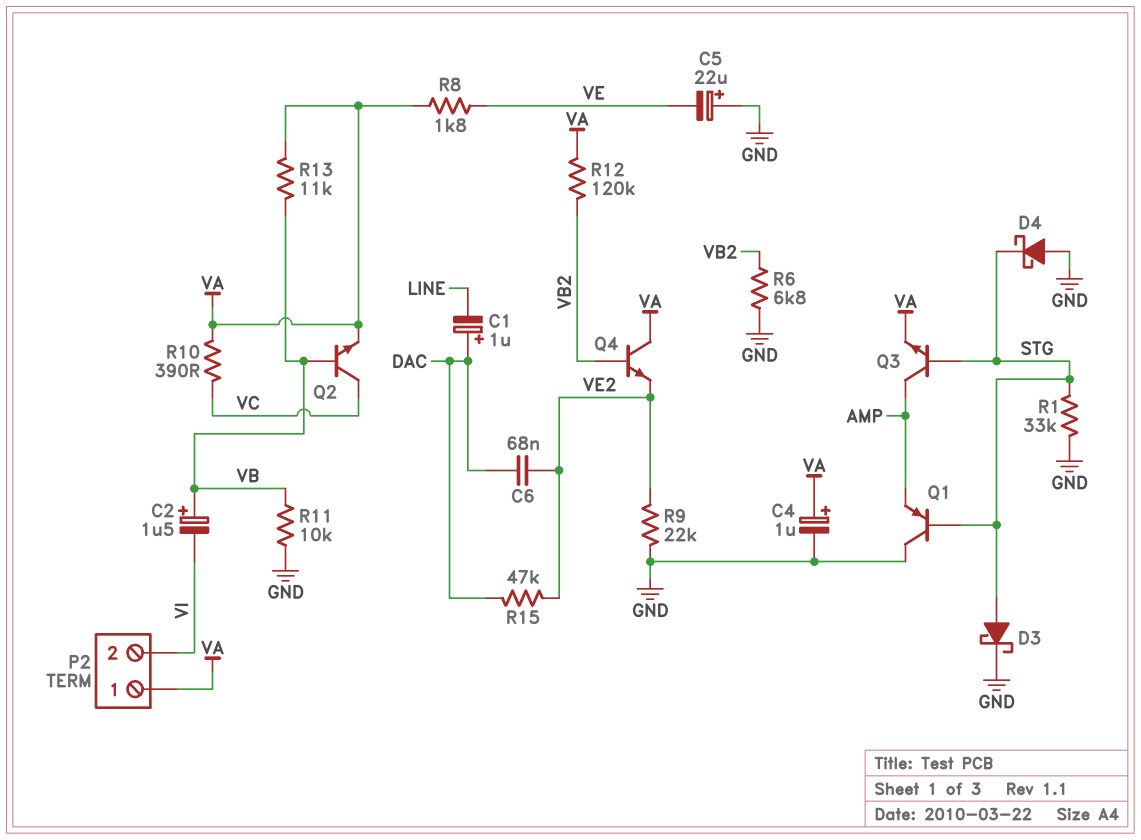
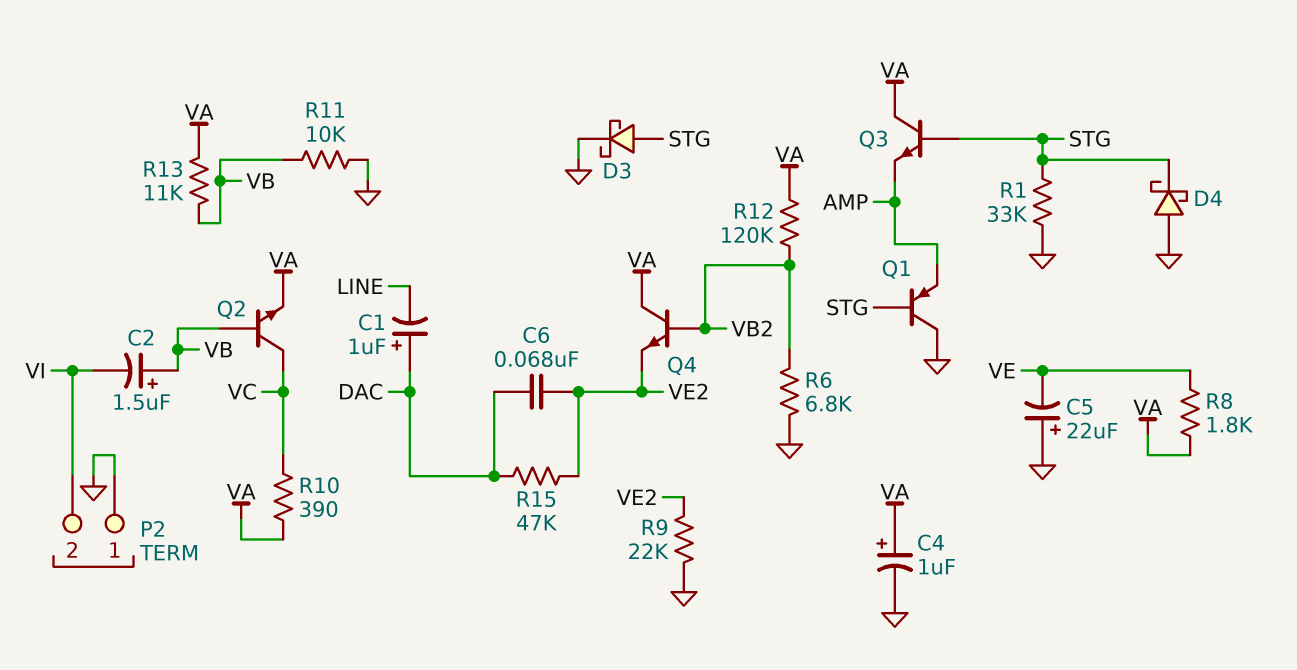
P2 pin 1: VA -> GND
Q3: NPN (B STG, C AMP, E VA) -> NPN (B STG, C VA, E AMP)

